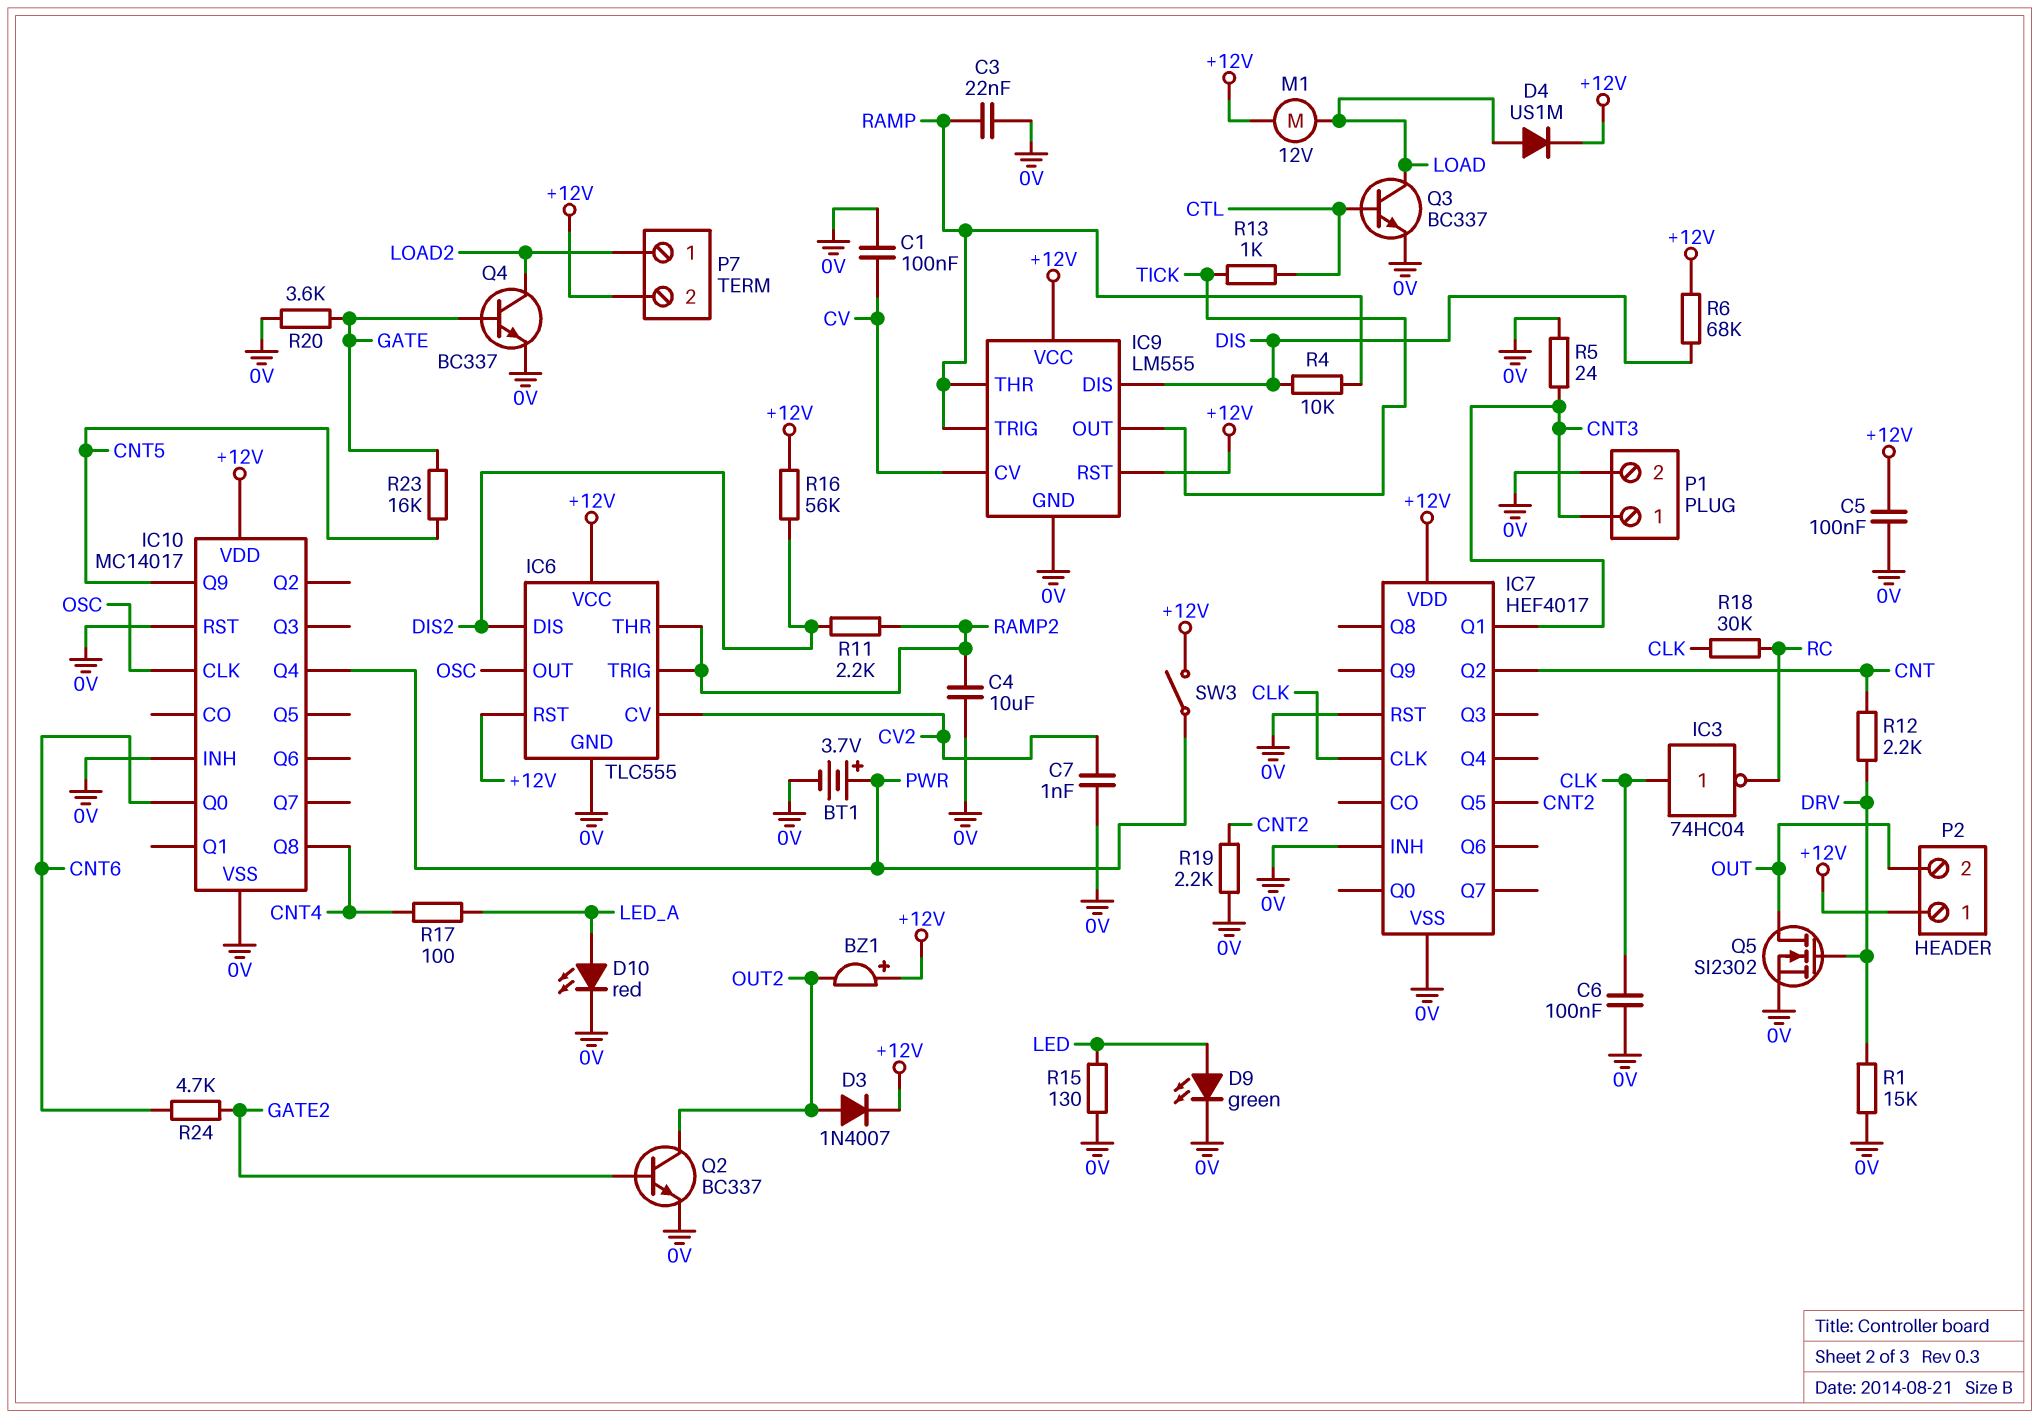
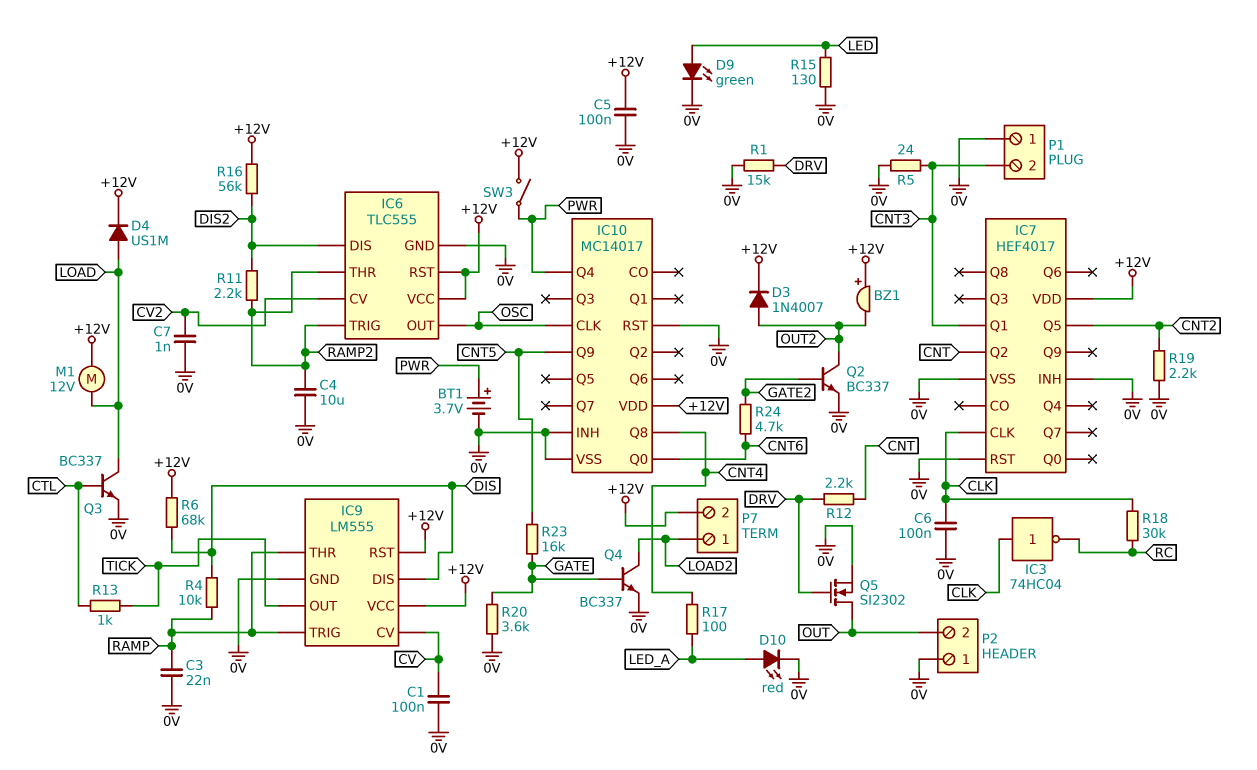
P1 pin 1: CNT3 -> 0V
P1 pin 2: 0V -> CNT3
P2 pin 1: +12V -> 0V

